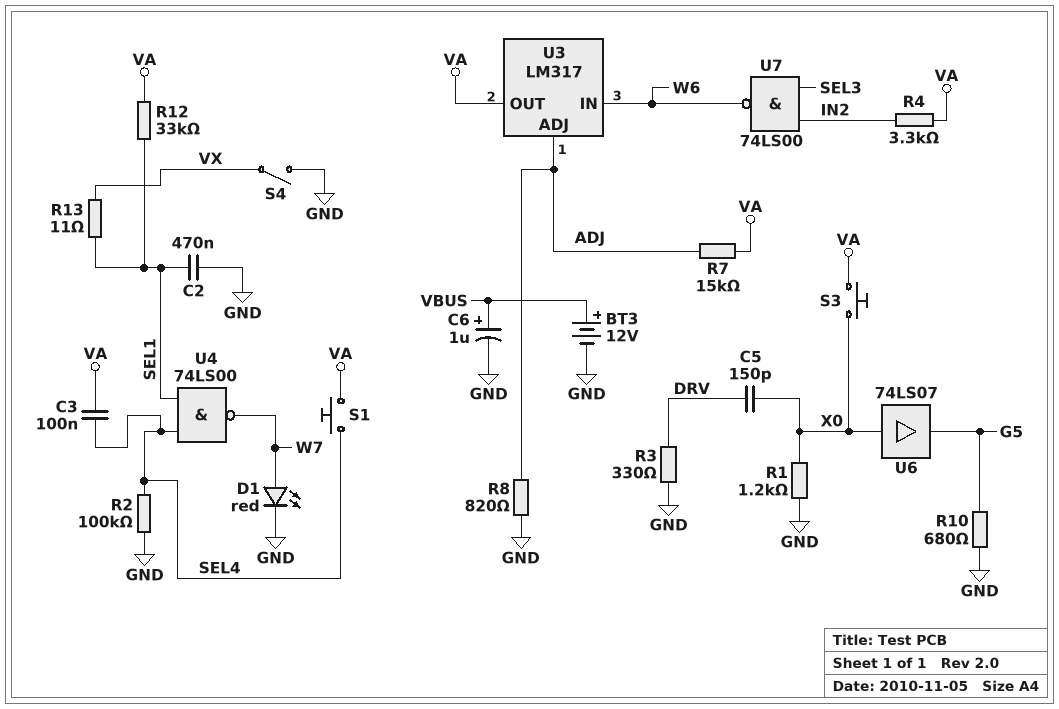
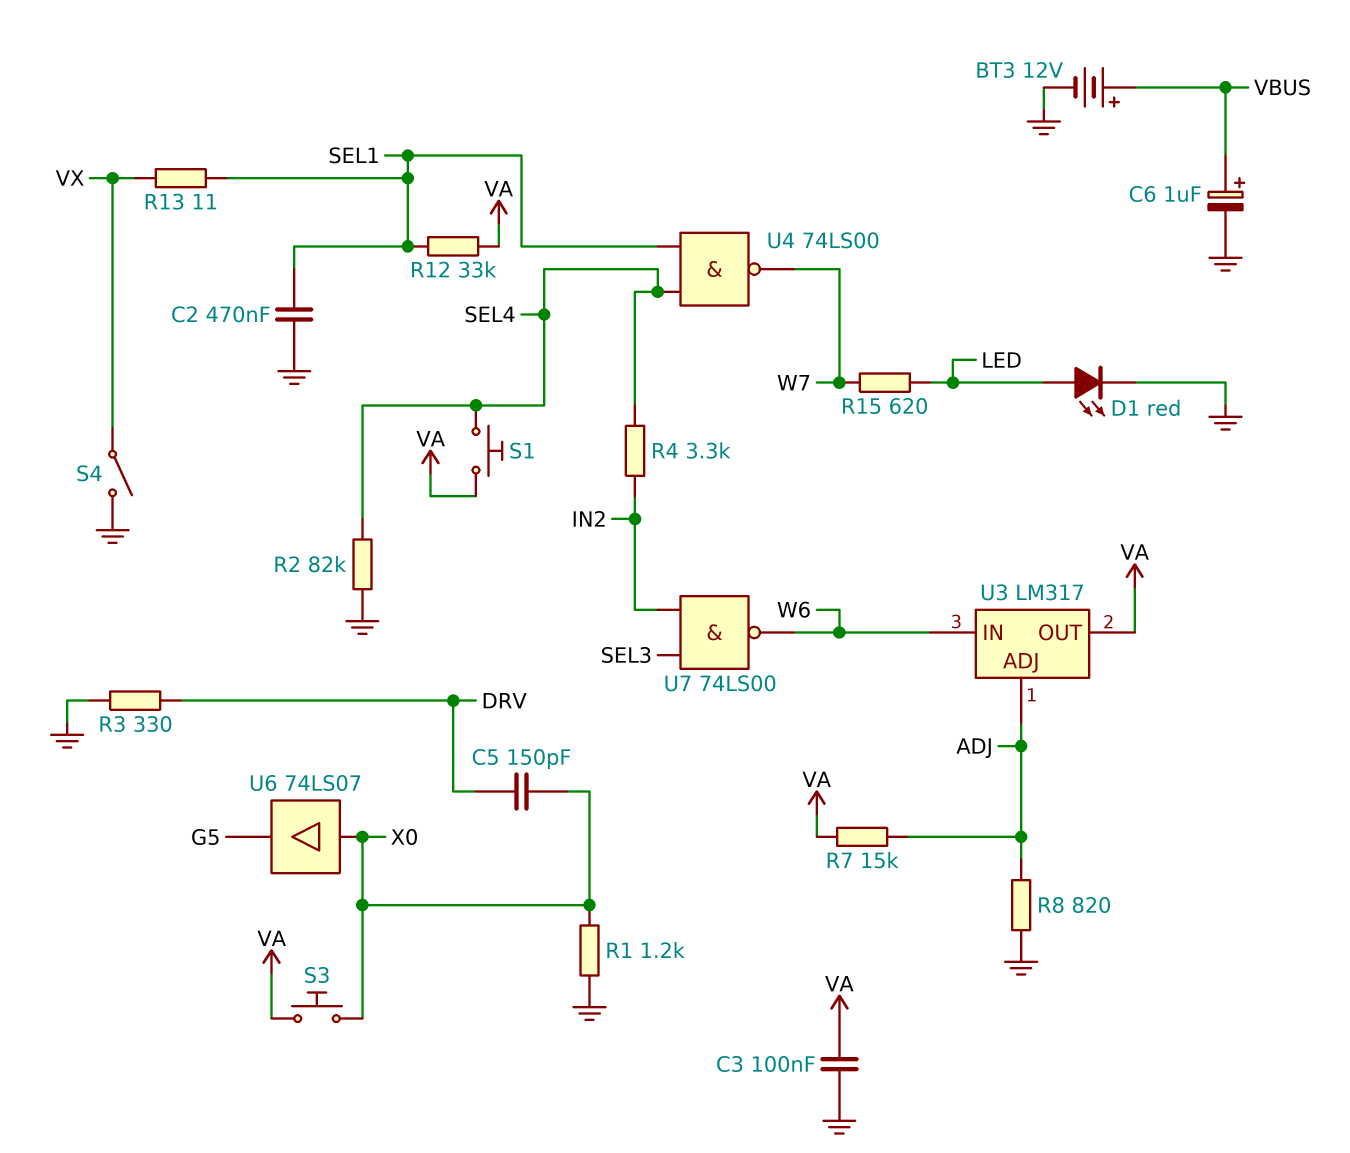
C3: 100nF (SEL4, VA) -> 100nF (GND, VA)
D1: LED red (A W7, K GND) -> LED red (A LED, K GND)
R2: 100k (GND, SEL4) -> 82k (GND, SEL4)
R4: 3.3k (IN2, VA) -> 3.3k (IN2, SEL4)
R10: 680 (G5, GND) -> none
R15: none -> 620 (LED, W7)

